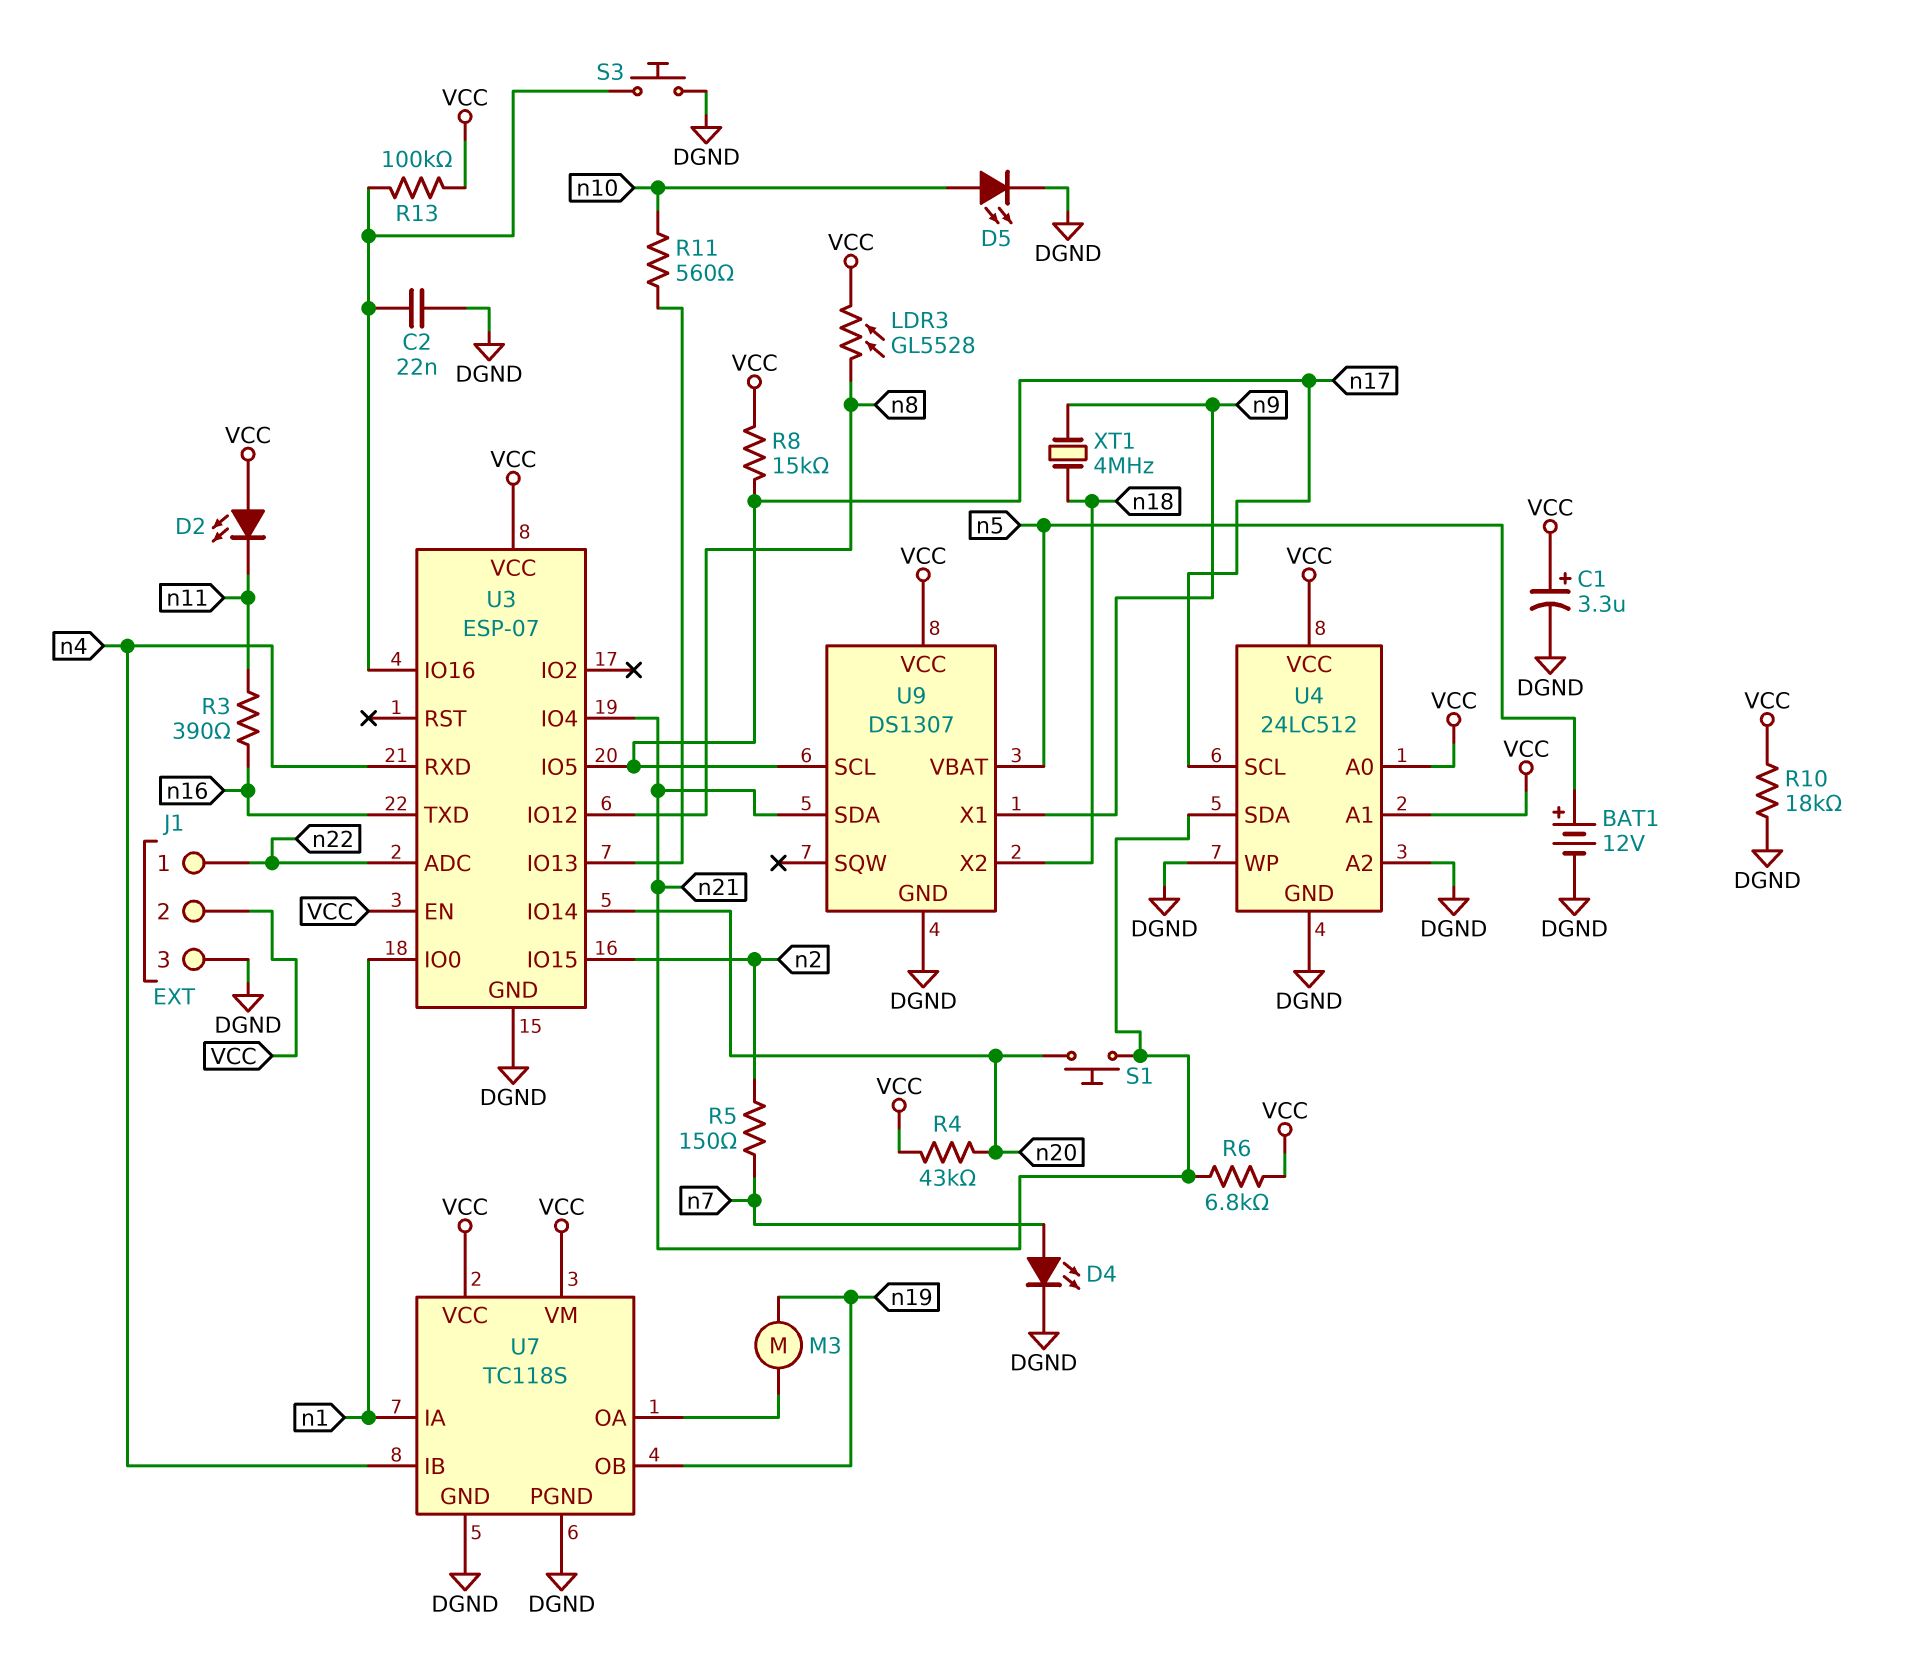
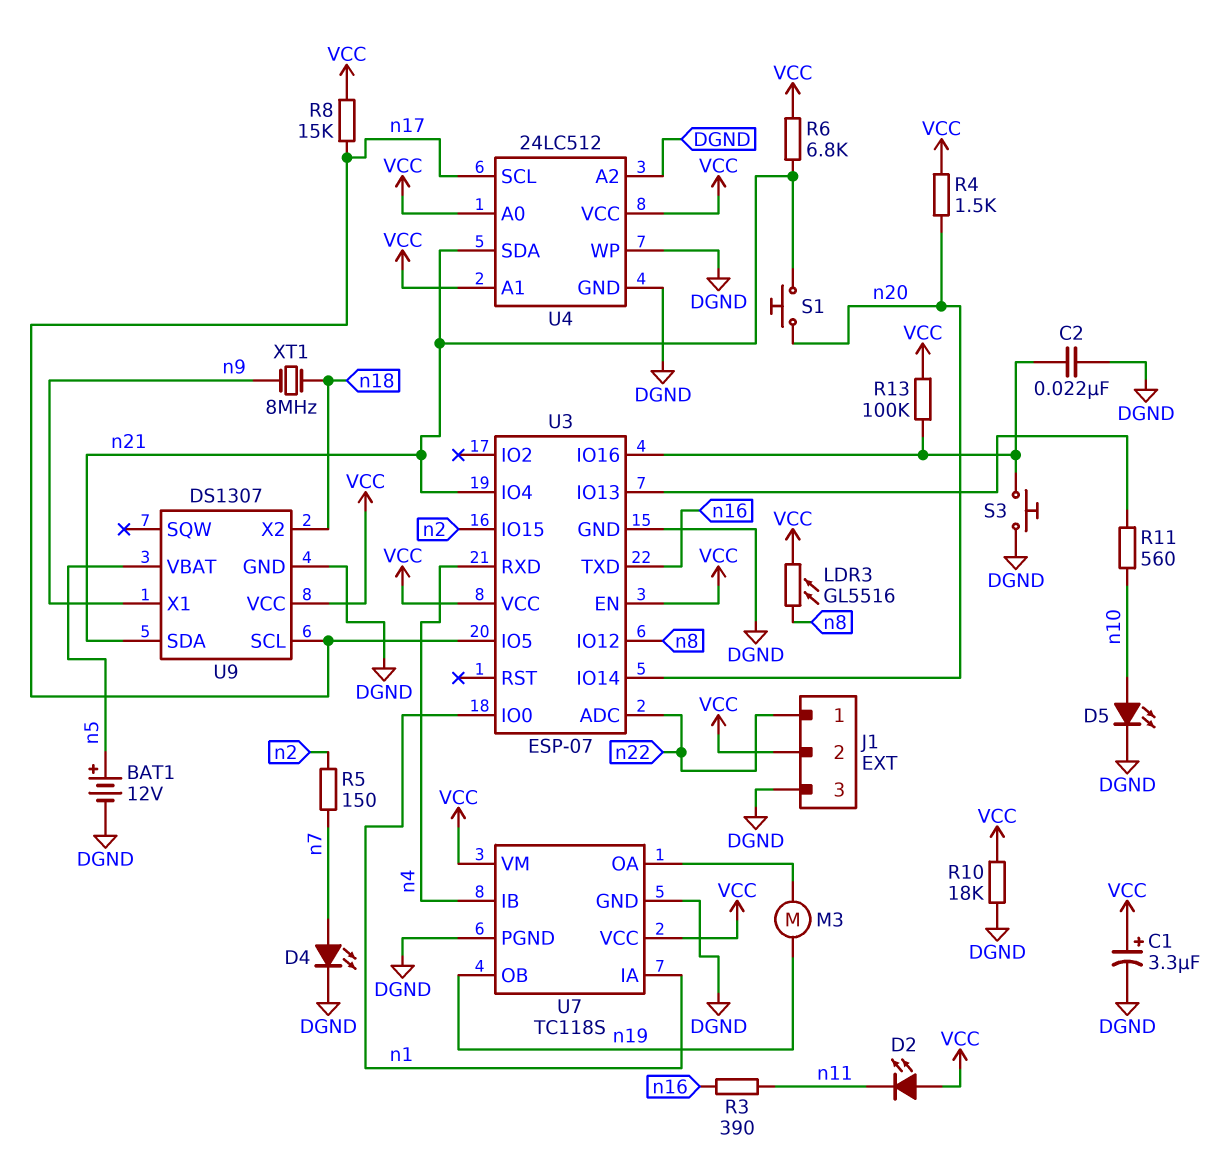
LDR3: GL5528 (VCC, n8) -> GL5516 (VCC, n8)
R4: 43k (VCC, n20) -> 1.5k (VCC, n20)
XT1: 4MHz (n9, n18) -> 8MHz (n9, n18)

